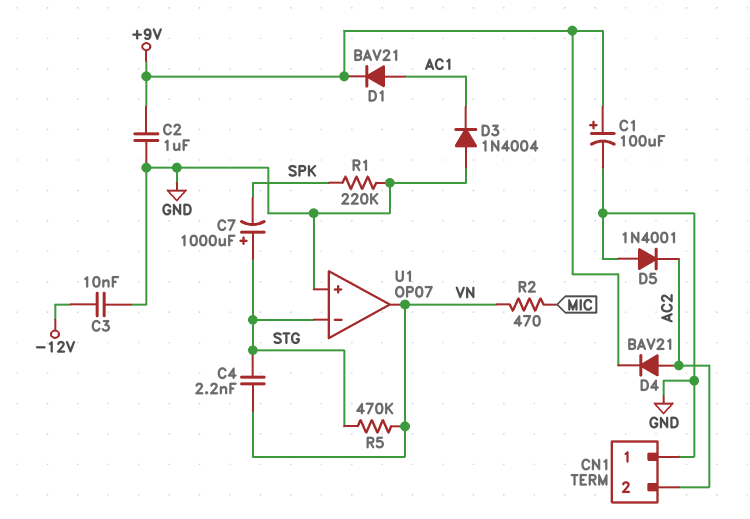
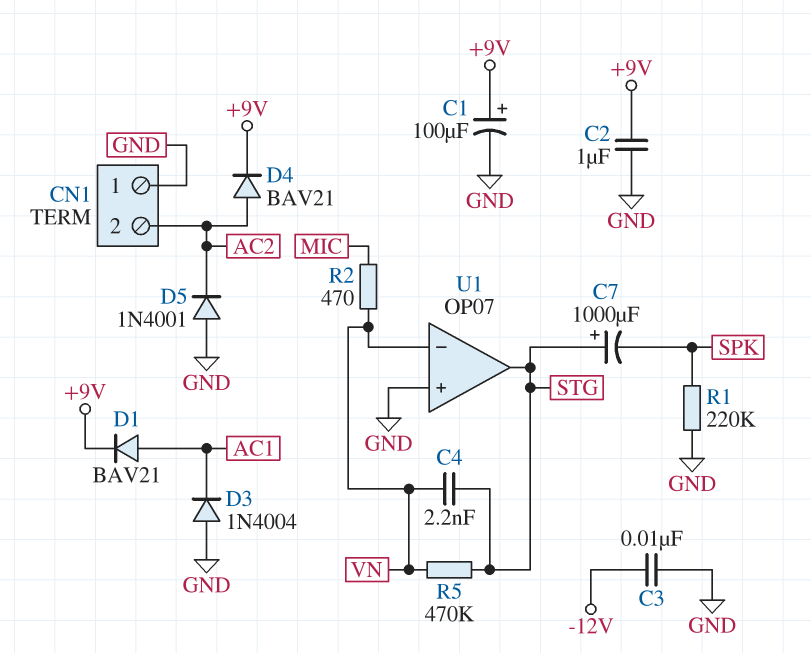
U1 pin in-: STG -> VN
U1 pin out: VN -> STG

